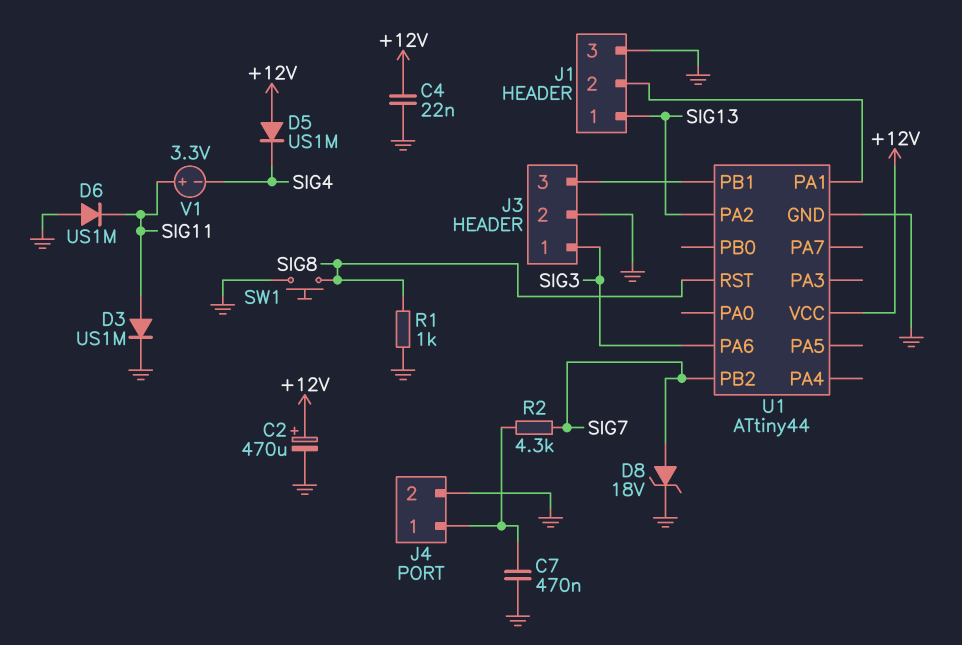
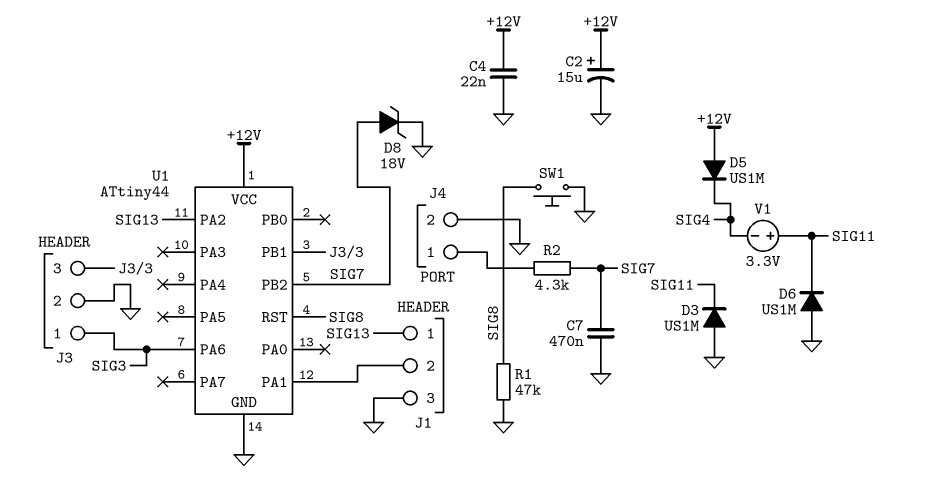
C2: 470uF (plus +12V, minus GND) -> 15uF (plus +12V, minus GND)
C7: 470nF (GND, J4/1) -> 470nF (GND, SIG7)
D3: diode US1M (A SIG11, K GND) -> diode US1M (A GND, K SIG11)
R1: 1k (GND, SIG8) -> 47k (GND, SIG8)

